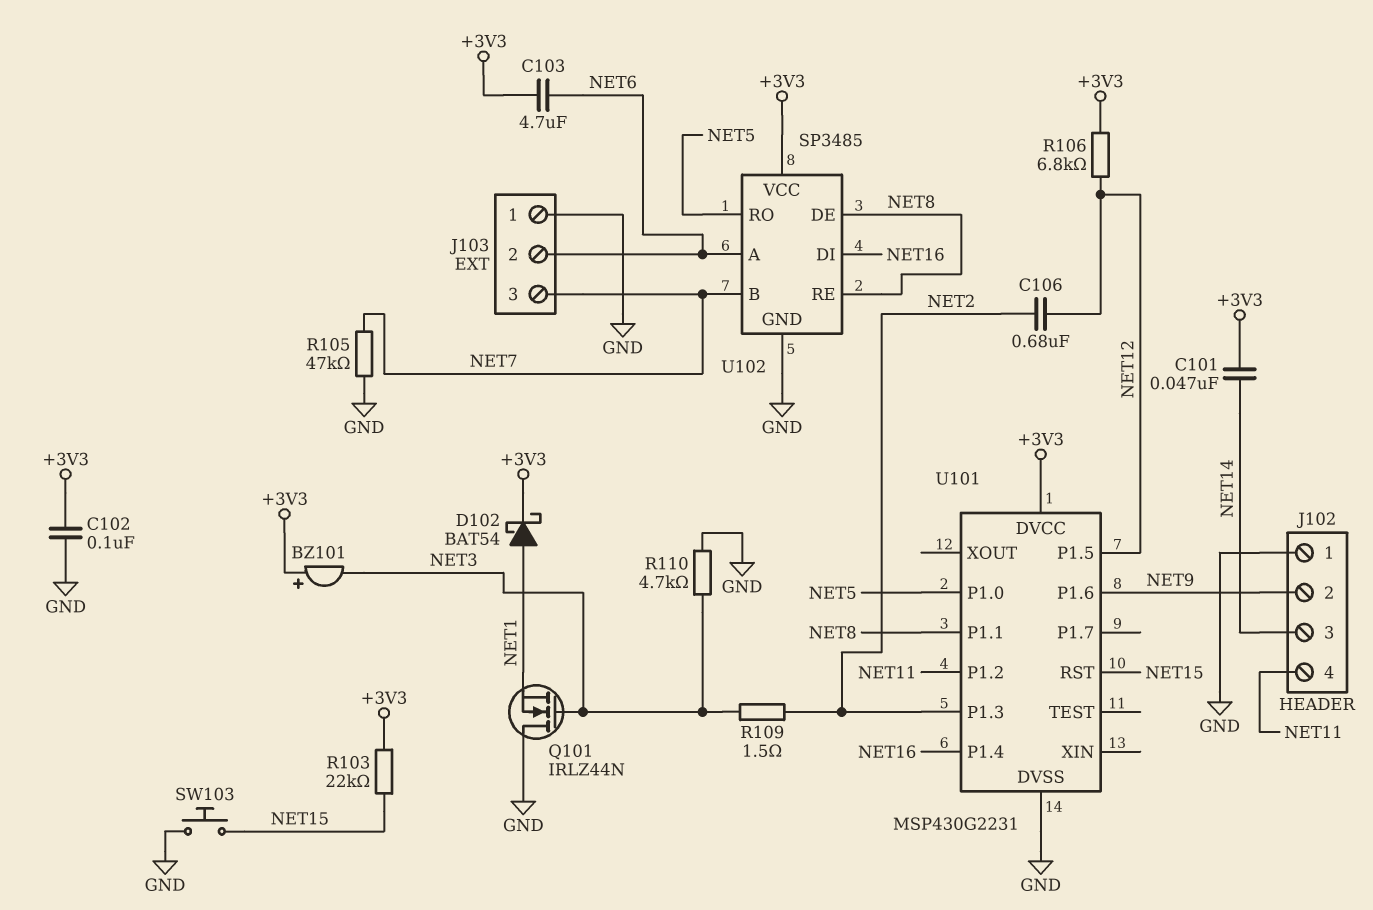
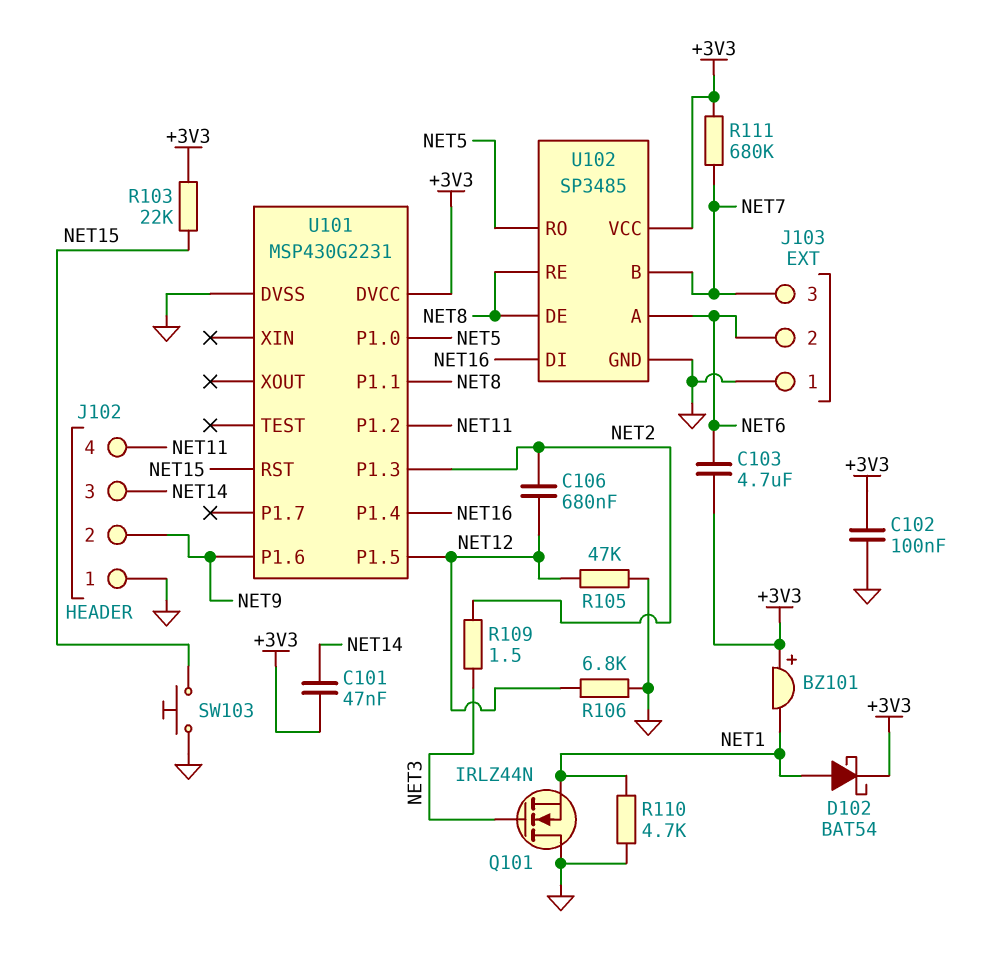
BZ101: buzzer (plus +3V3, minus NET3) -> buzzer (plus +3V3, minus NET1)
R105: 47k (GND, NET7) -> 47k (GND, NET12)
R106: 6.8k (+3V3, NET12) -> 6.8k (GND, NET12)
R110: 4.7k (GND, NET3) -> 4.7k (GND, NET1)
R111: none -> 680k (+3V3, NET7)

